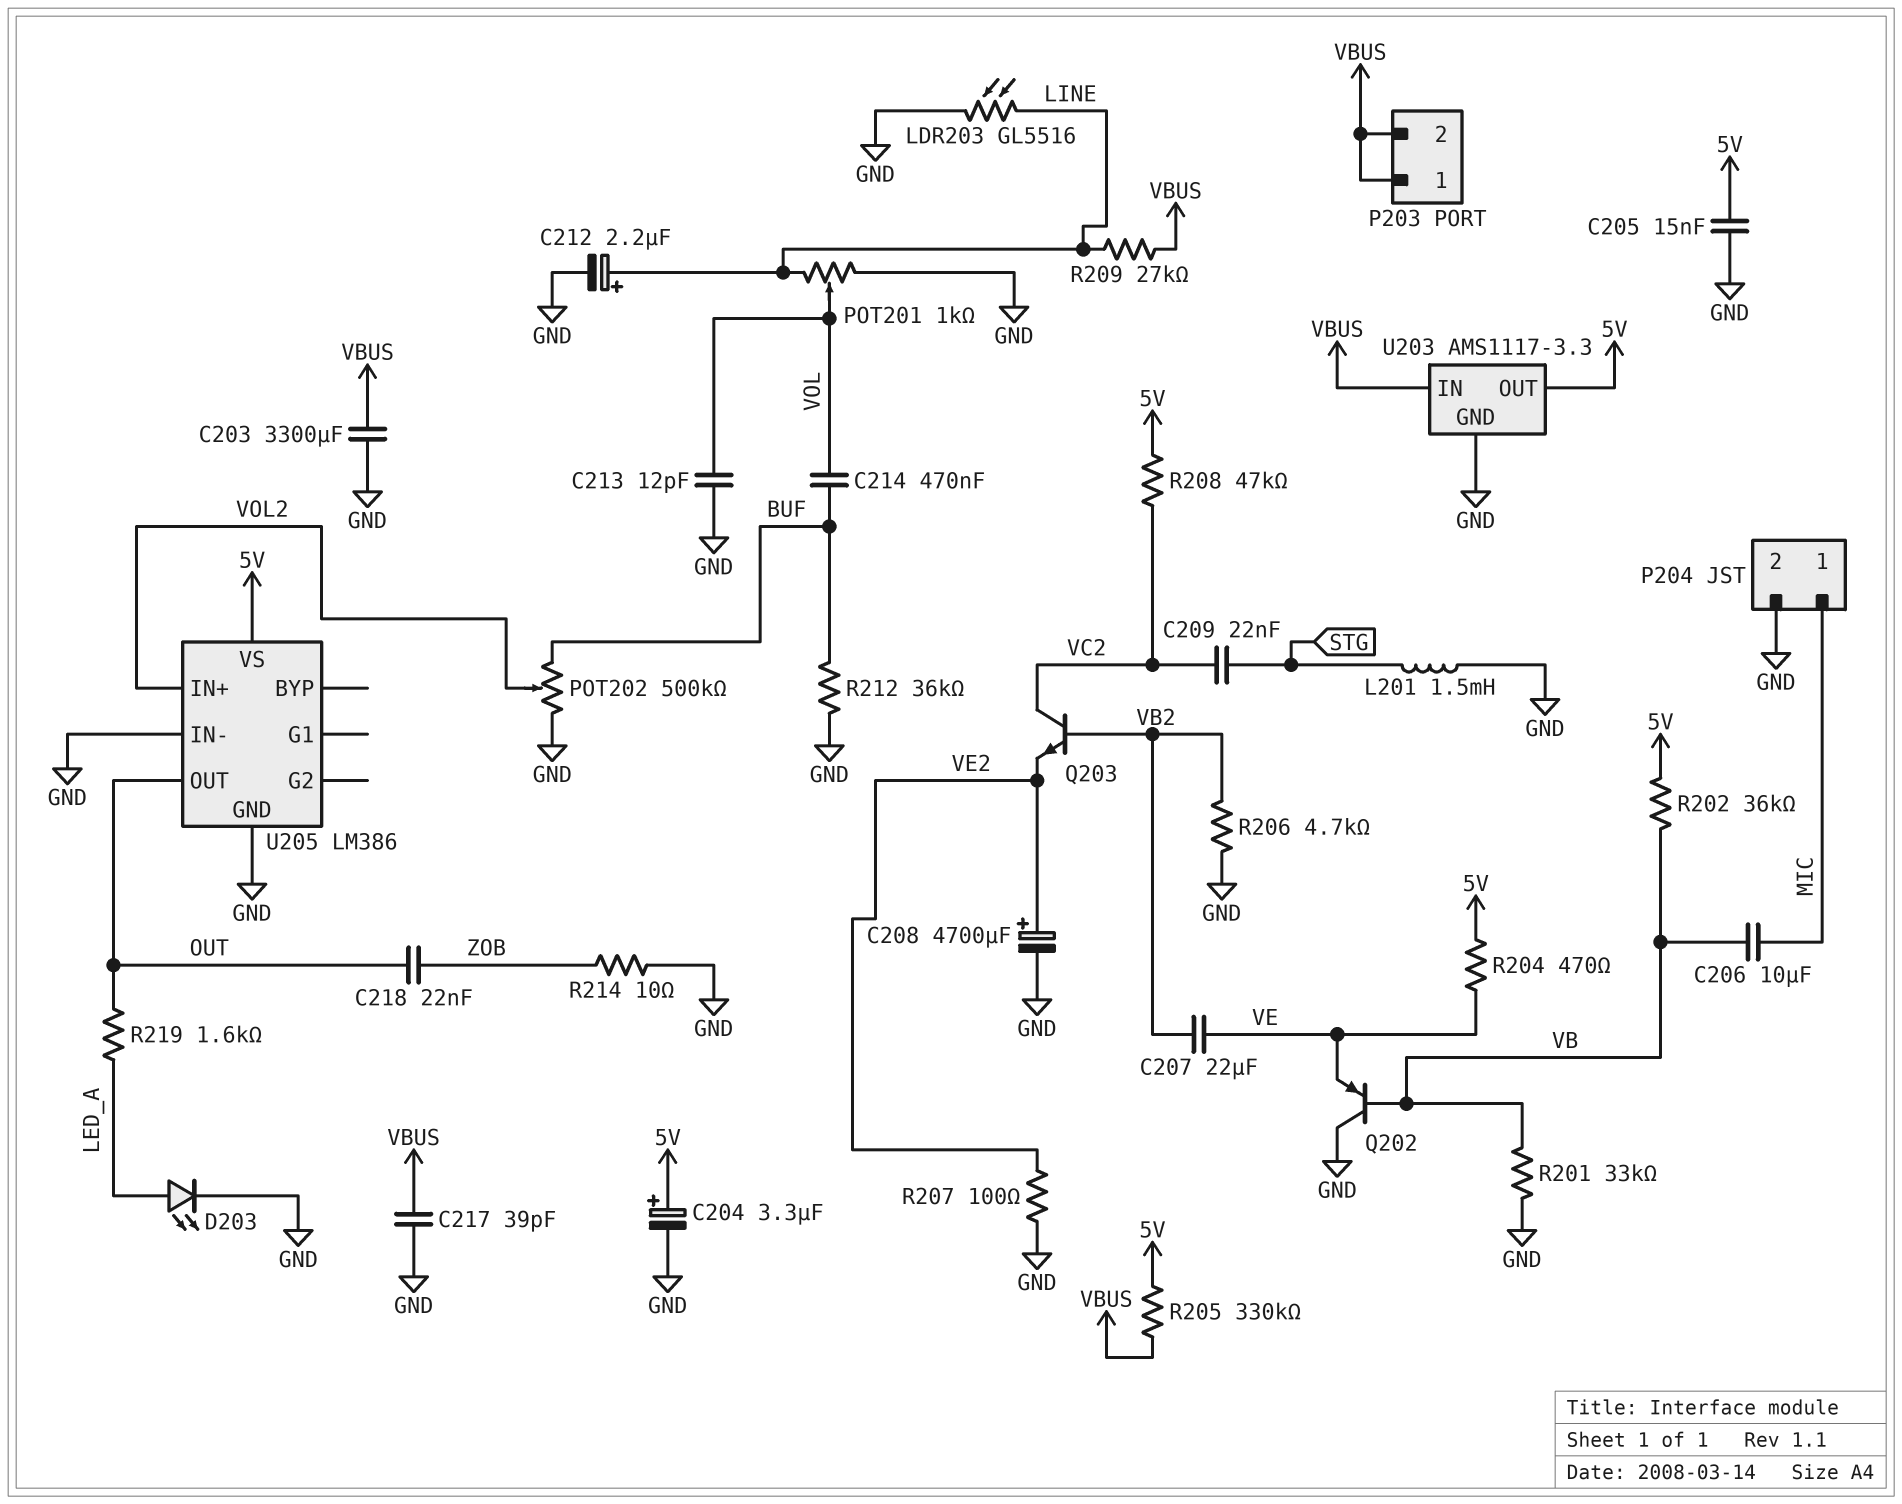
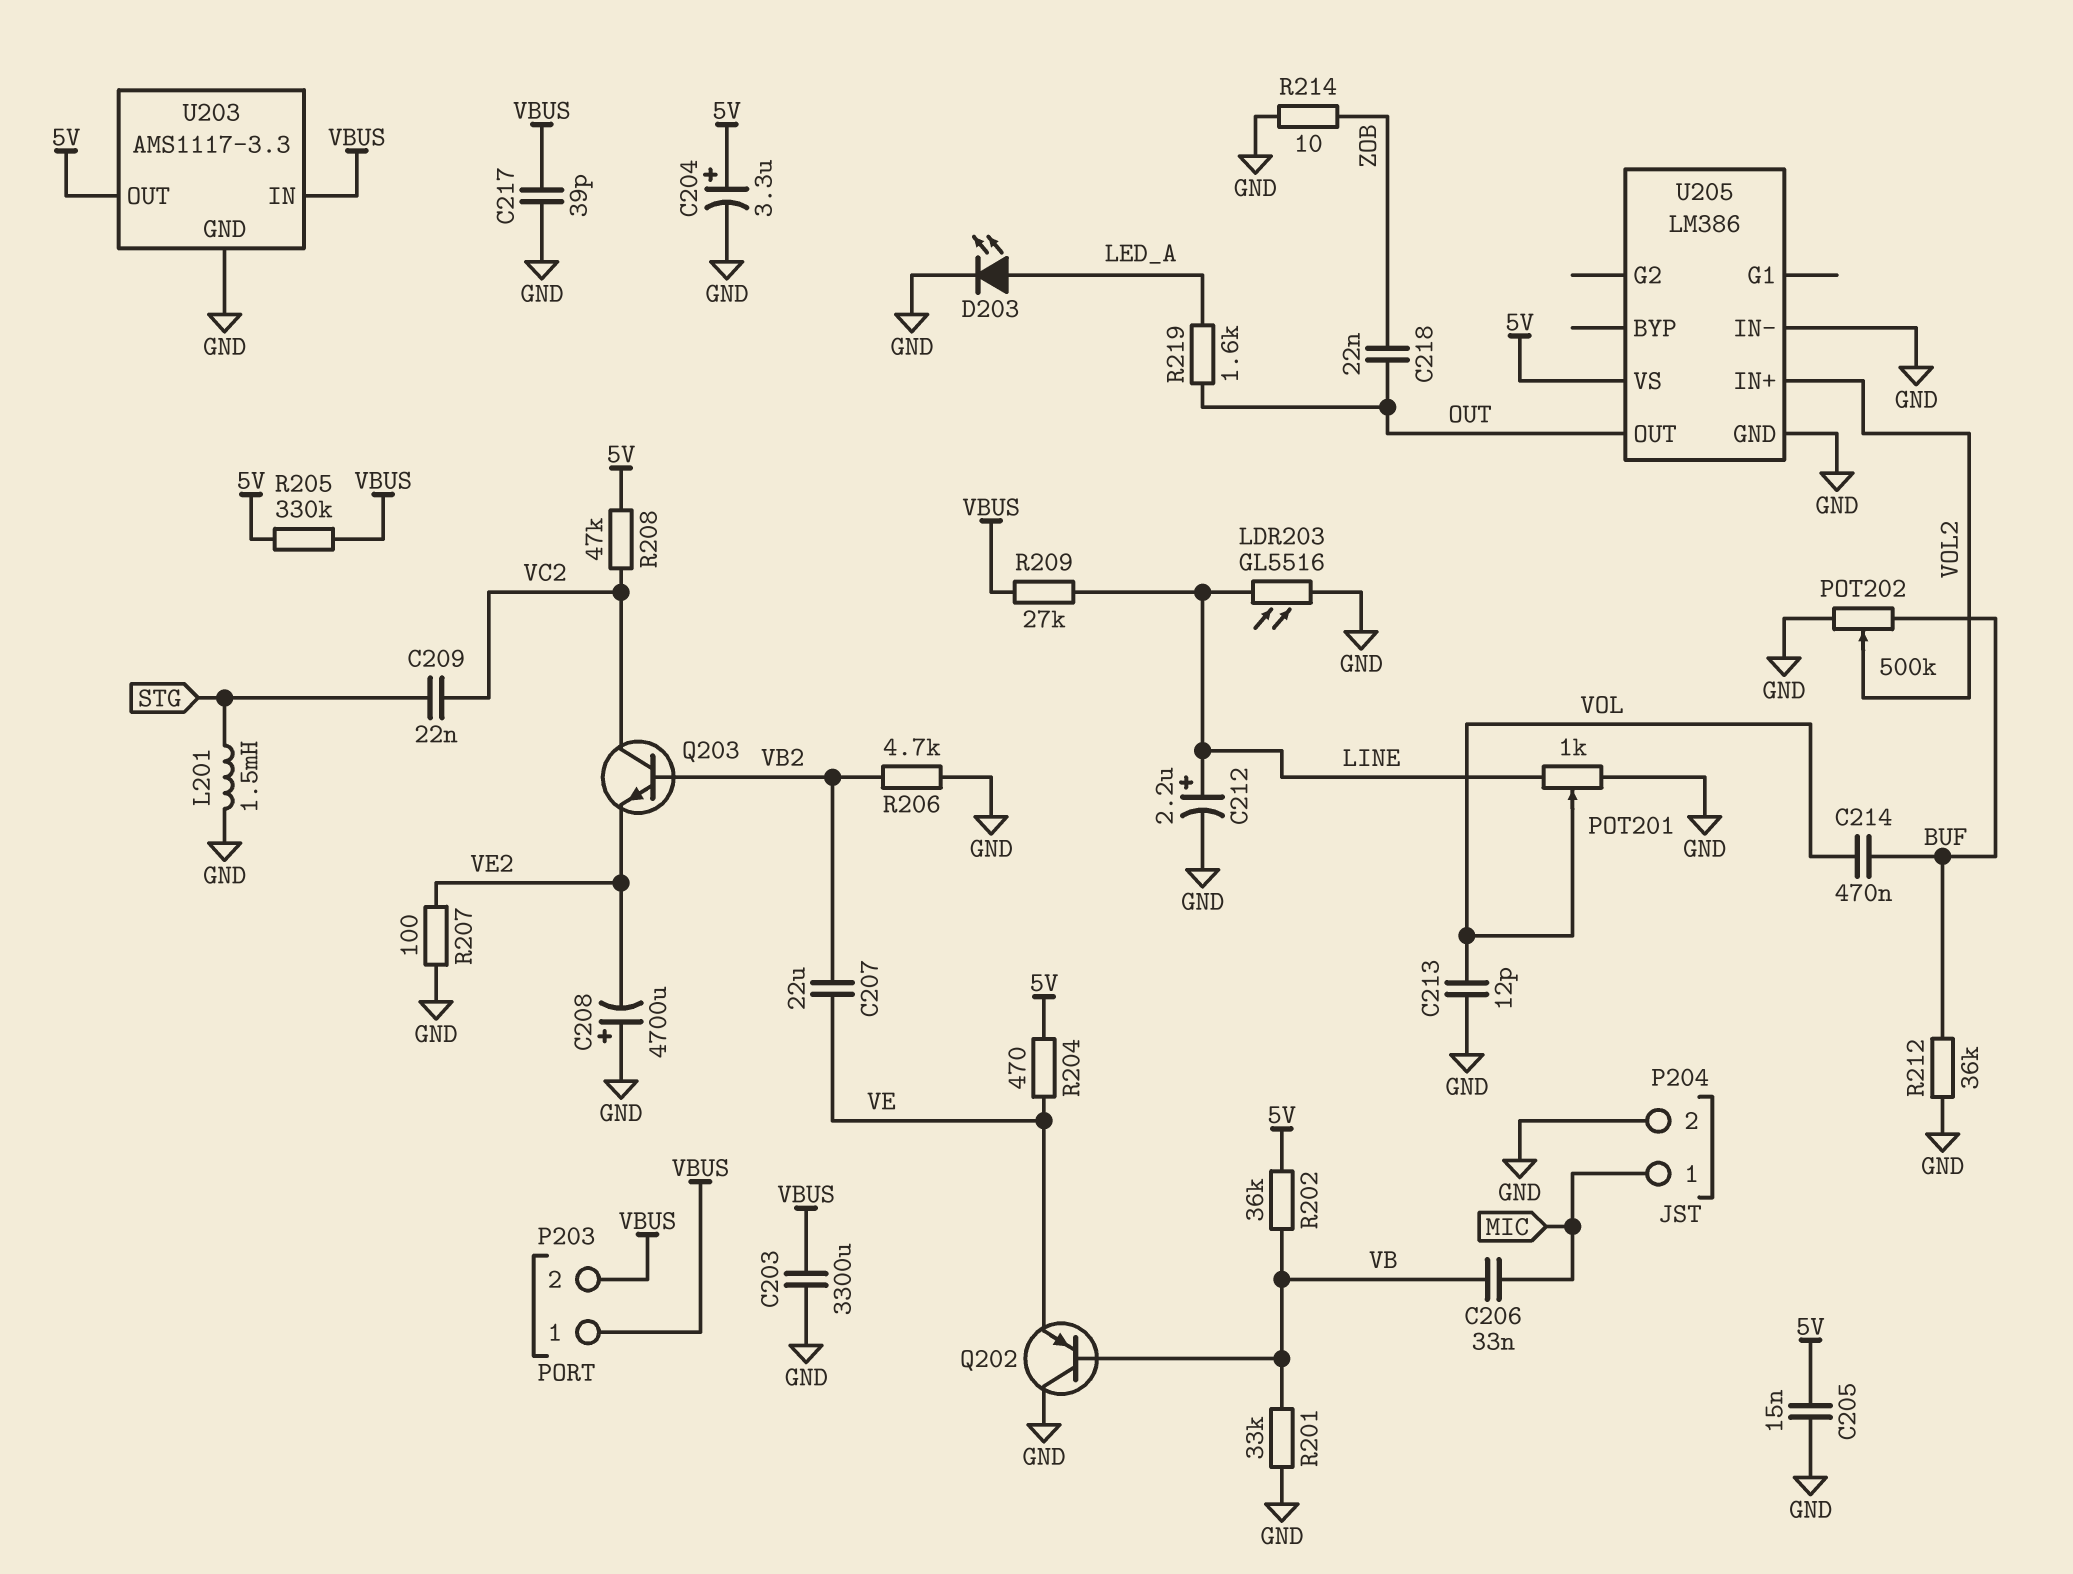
C206: 10uF (MIC, VB) -> 33nF (MIC, VB)
C208: 4700uF (plus VE2, minus GND) -> 4700uF (plus GND, minus VE2)

